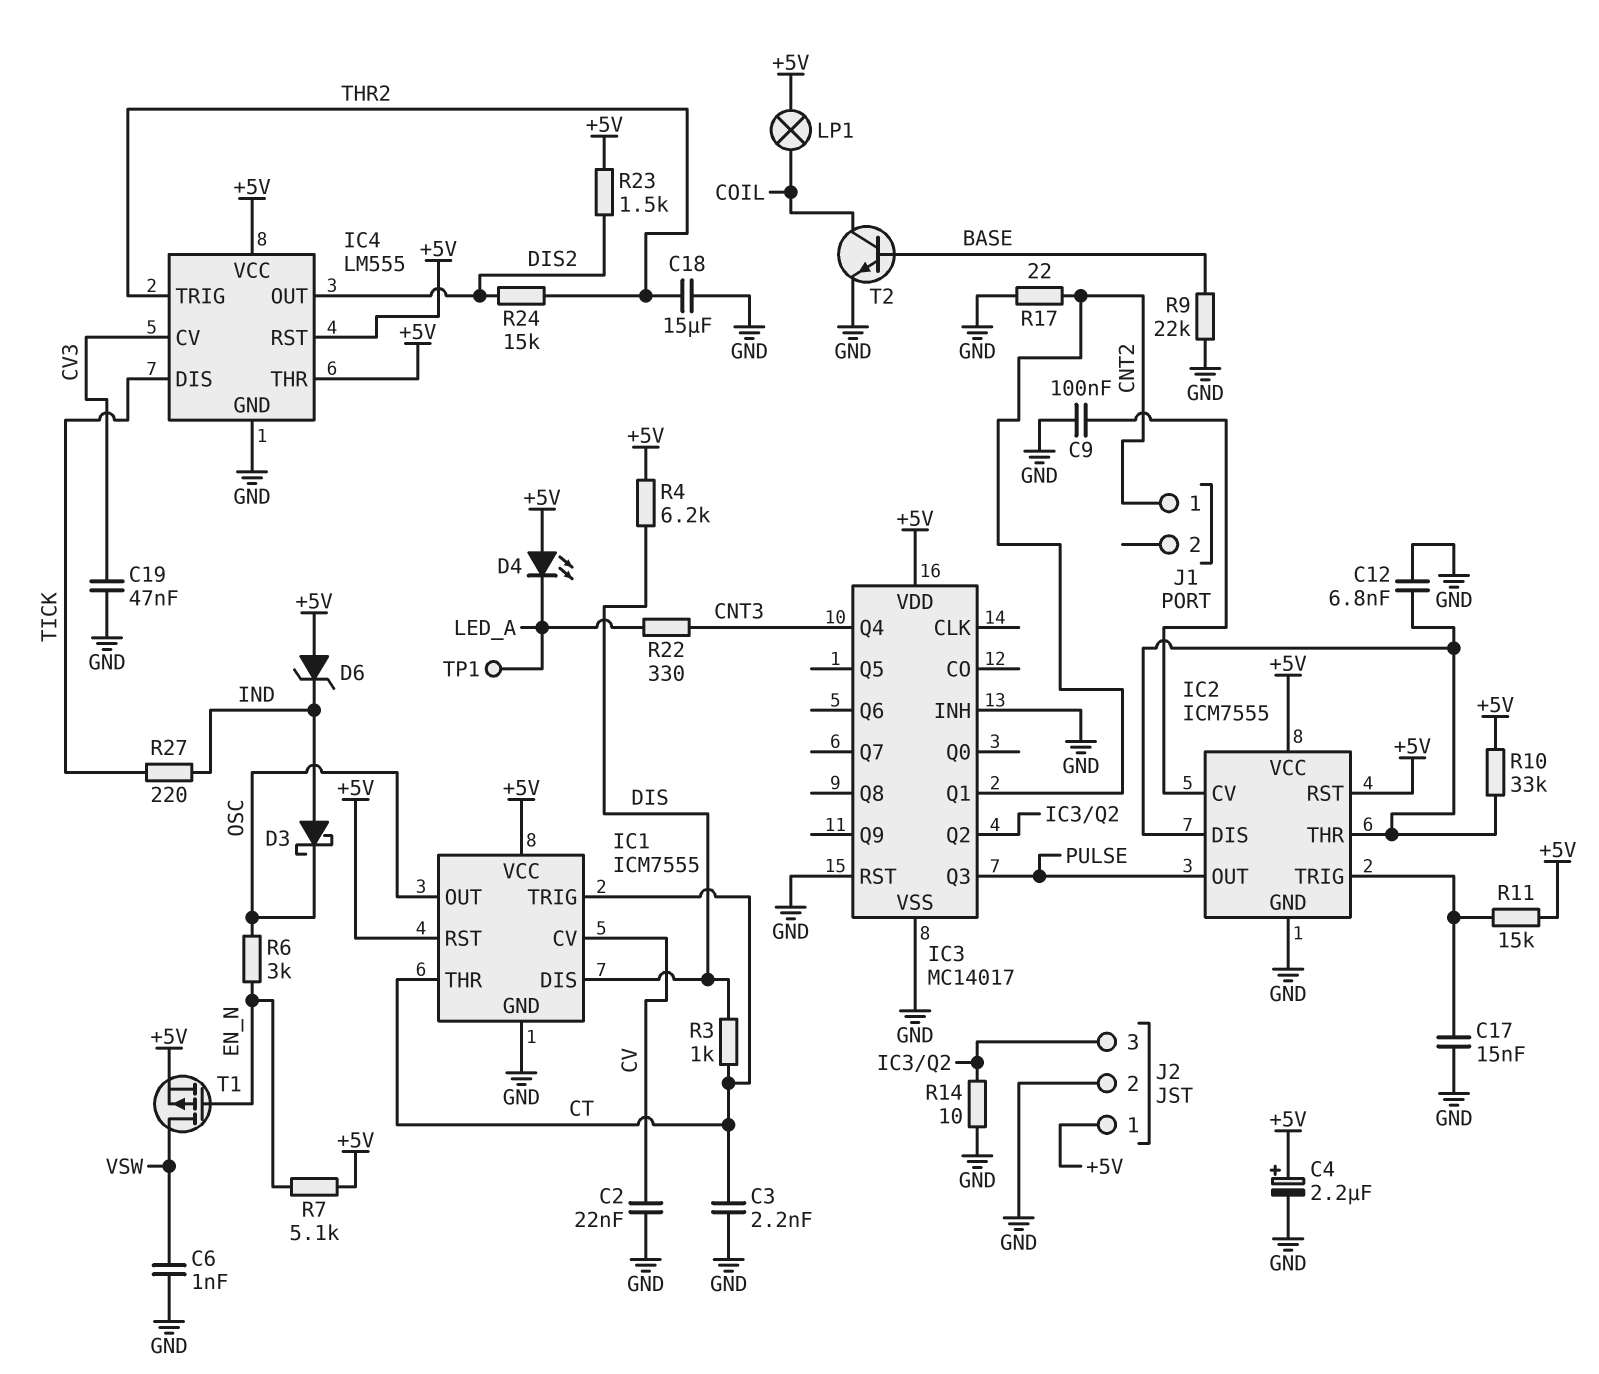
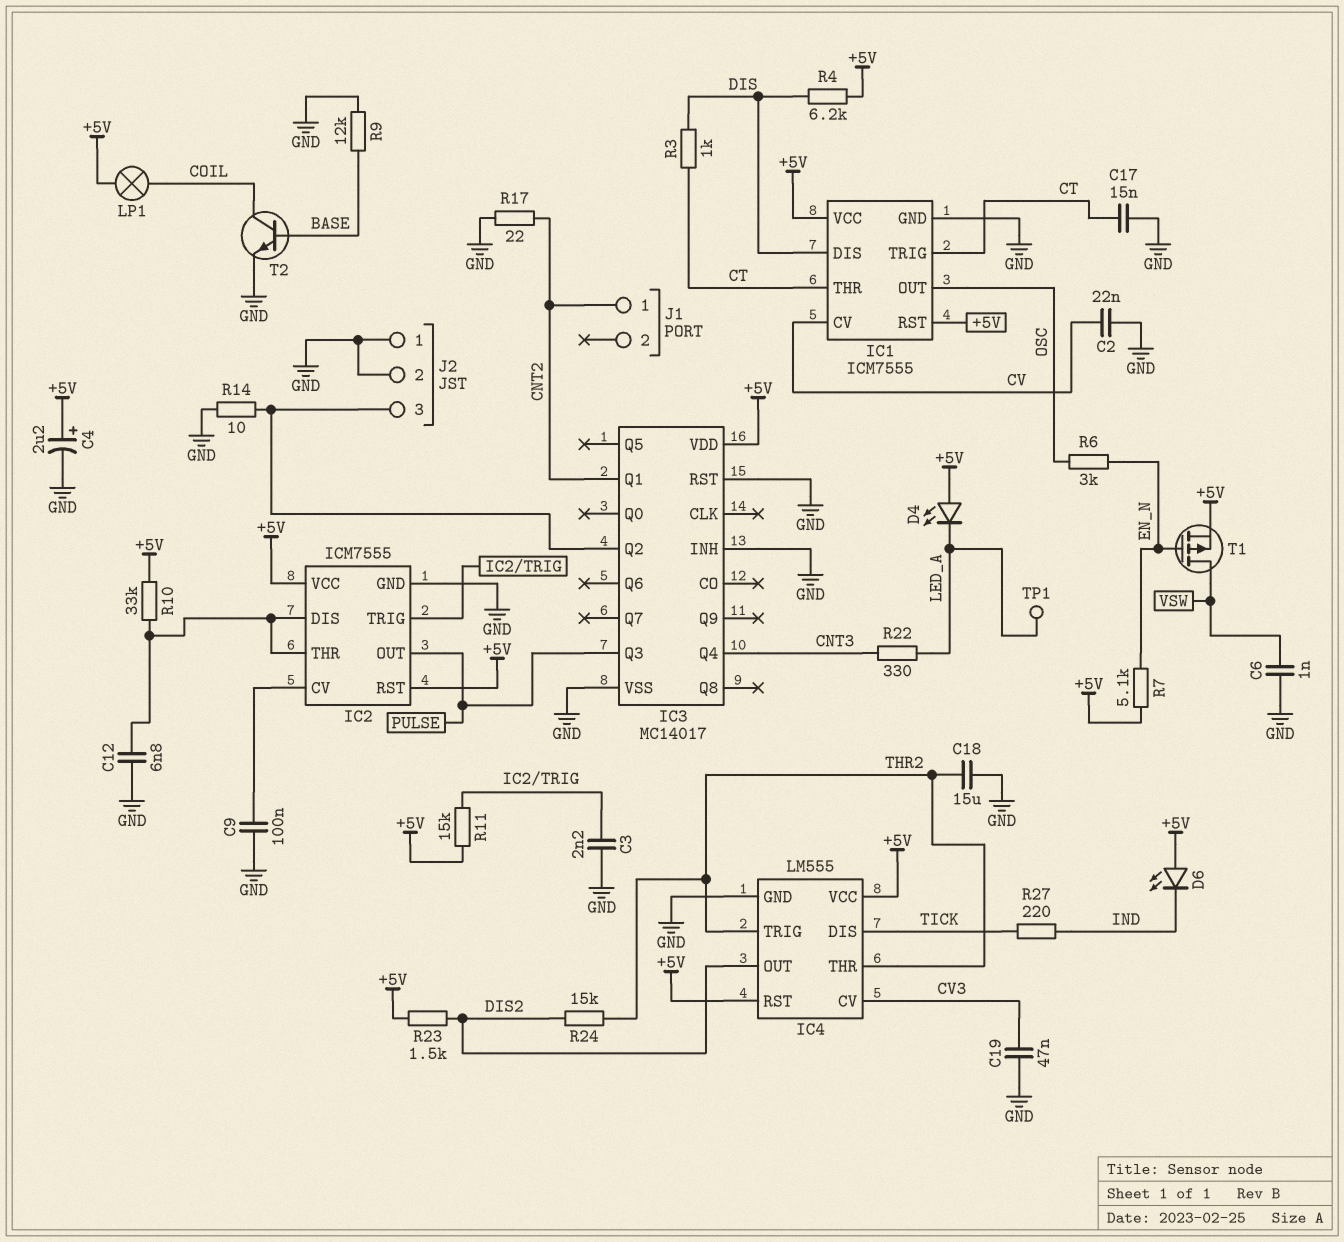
C3: 2.2nF (CT, GND) -> 2.2nF (GND, IC2/TRIG)
C17: 15nF (GND, IC2/TRIG) -> 15nF (CT, GND)
D3: schottky (A IND, K OSC) -> none
D6: zener (A +5V, K IND) -> LED (A +5V, K IND)
IC4 pin THR: +5V -> THR2
J2 pin 1: +5V -> GND
R9: 22k (BASE, GND) -> 12k (BASE, GND)

